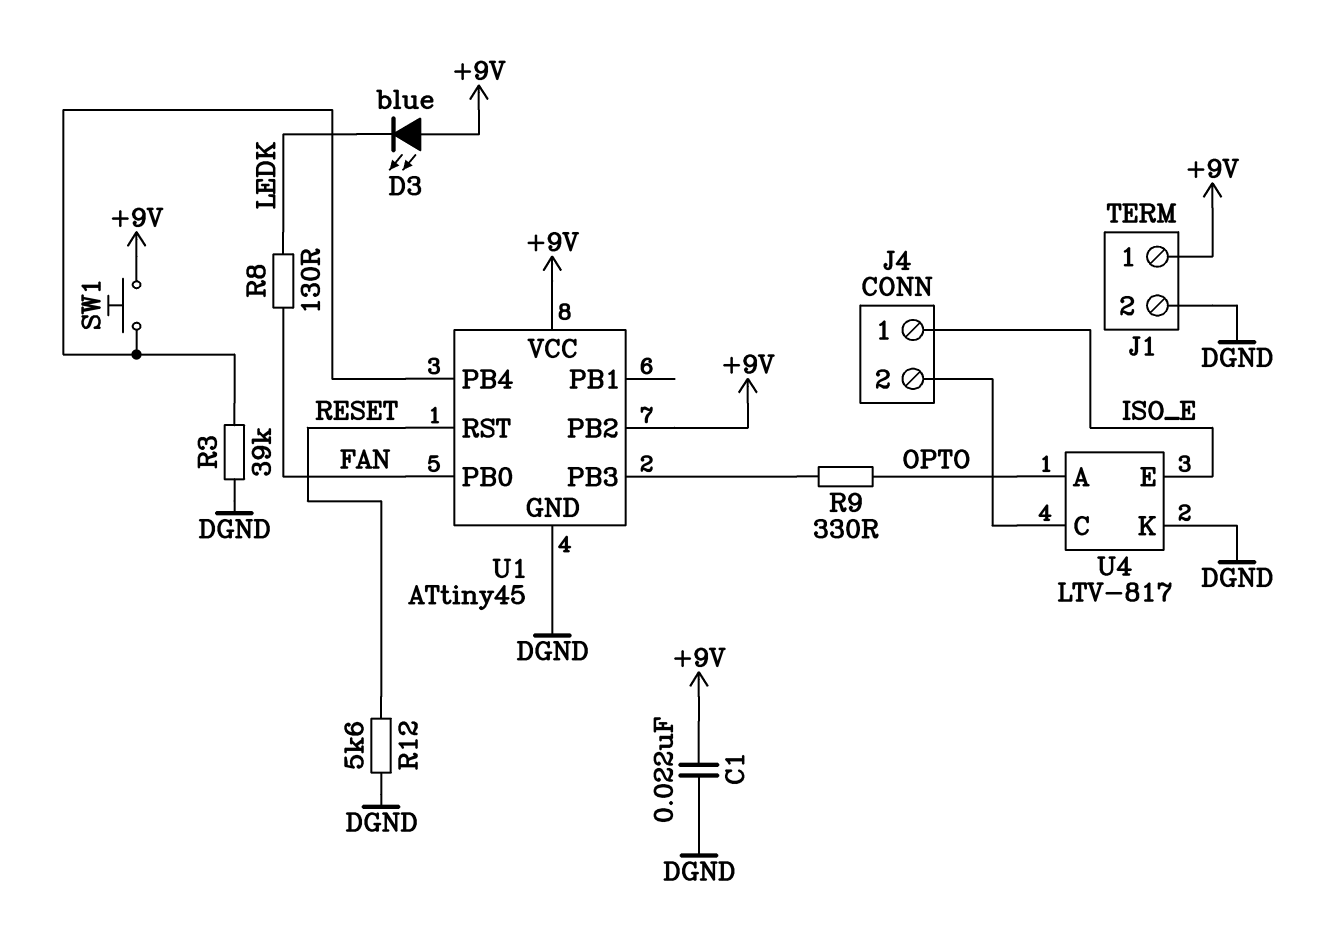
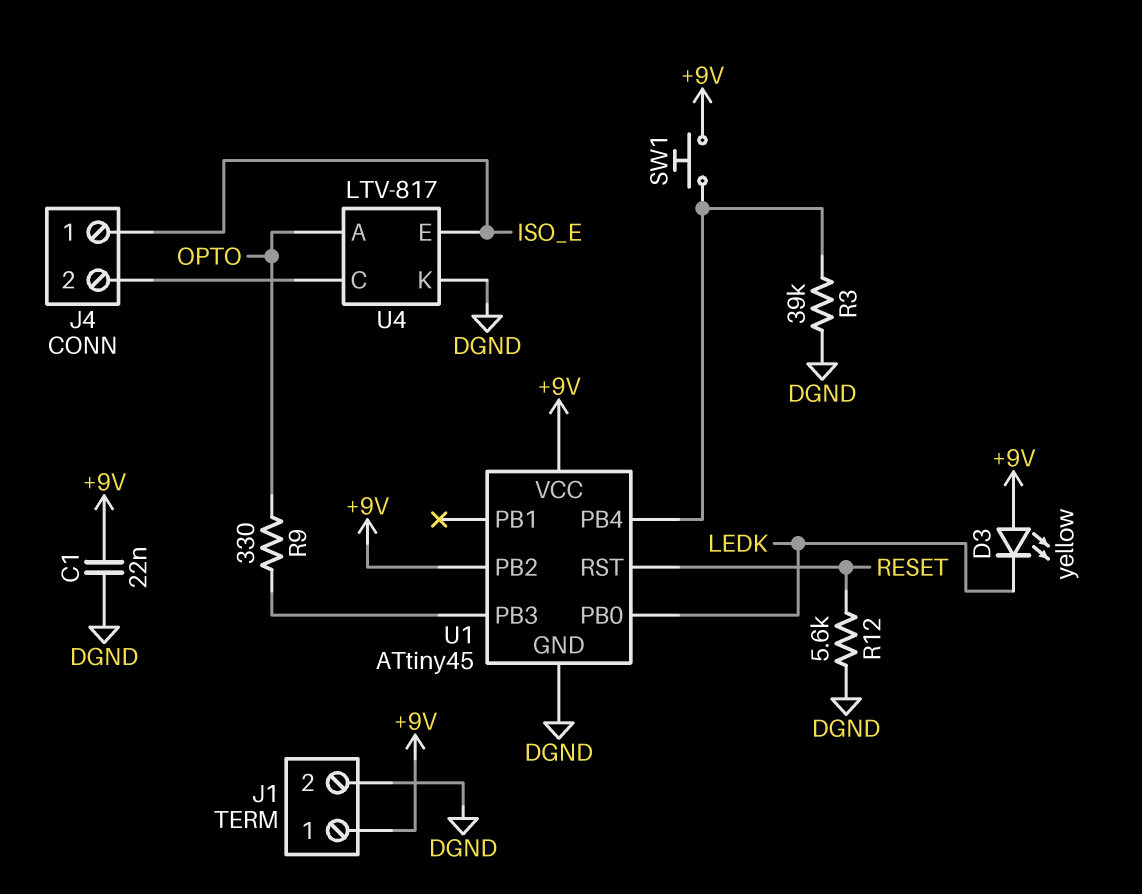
D3: LED blue (A +9V, K LEDK) -> LED yellow (A +9V, K LEDK)
R8: 130 (FAN, LEDK) -> none
U1 pin PB0: FAN -> LEDK

